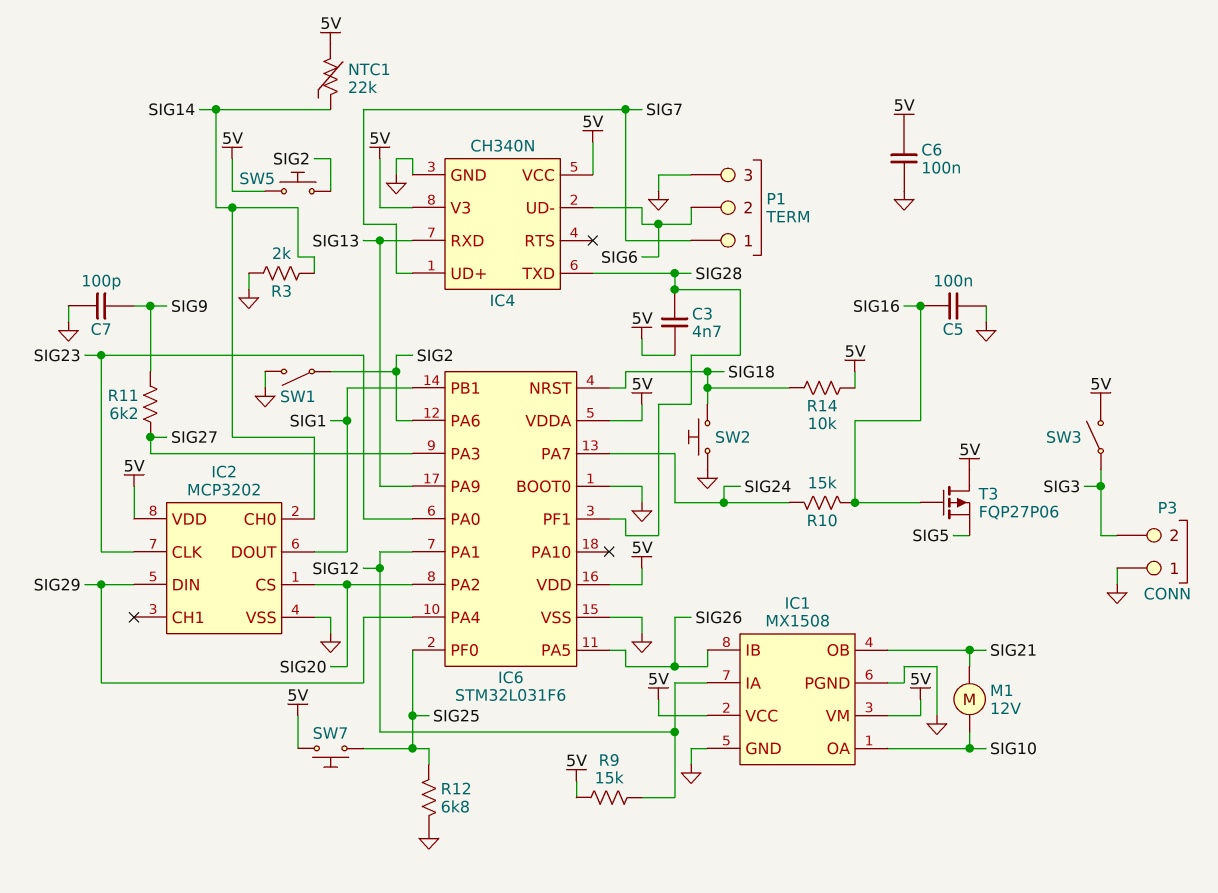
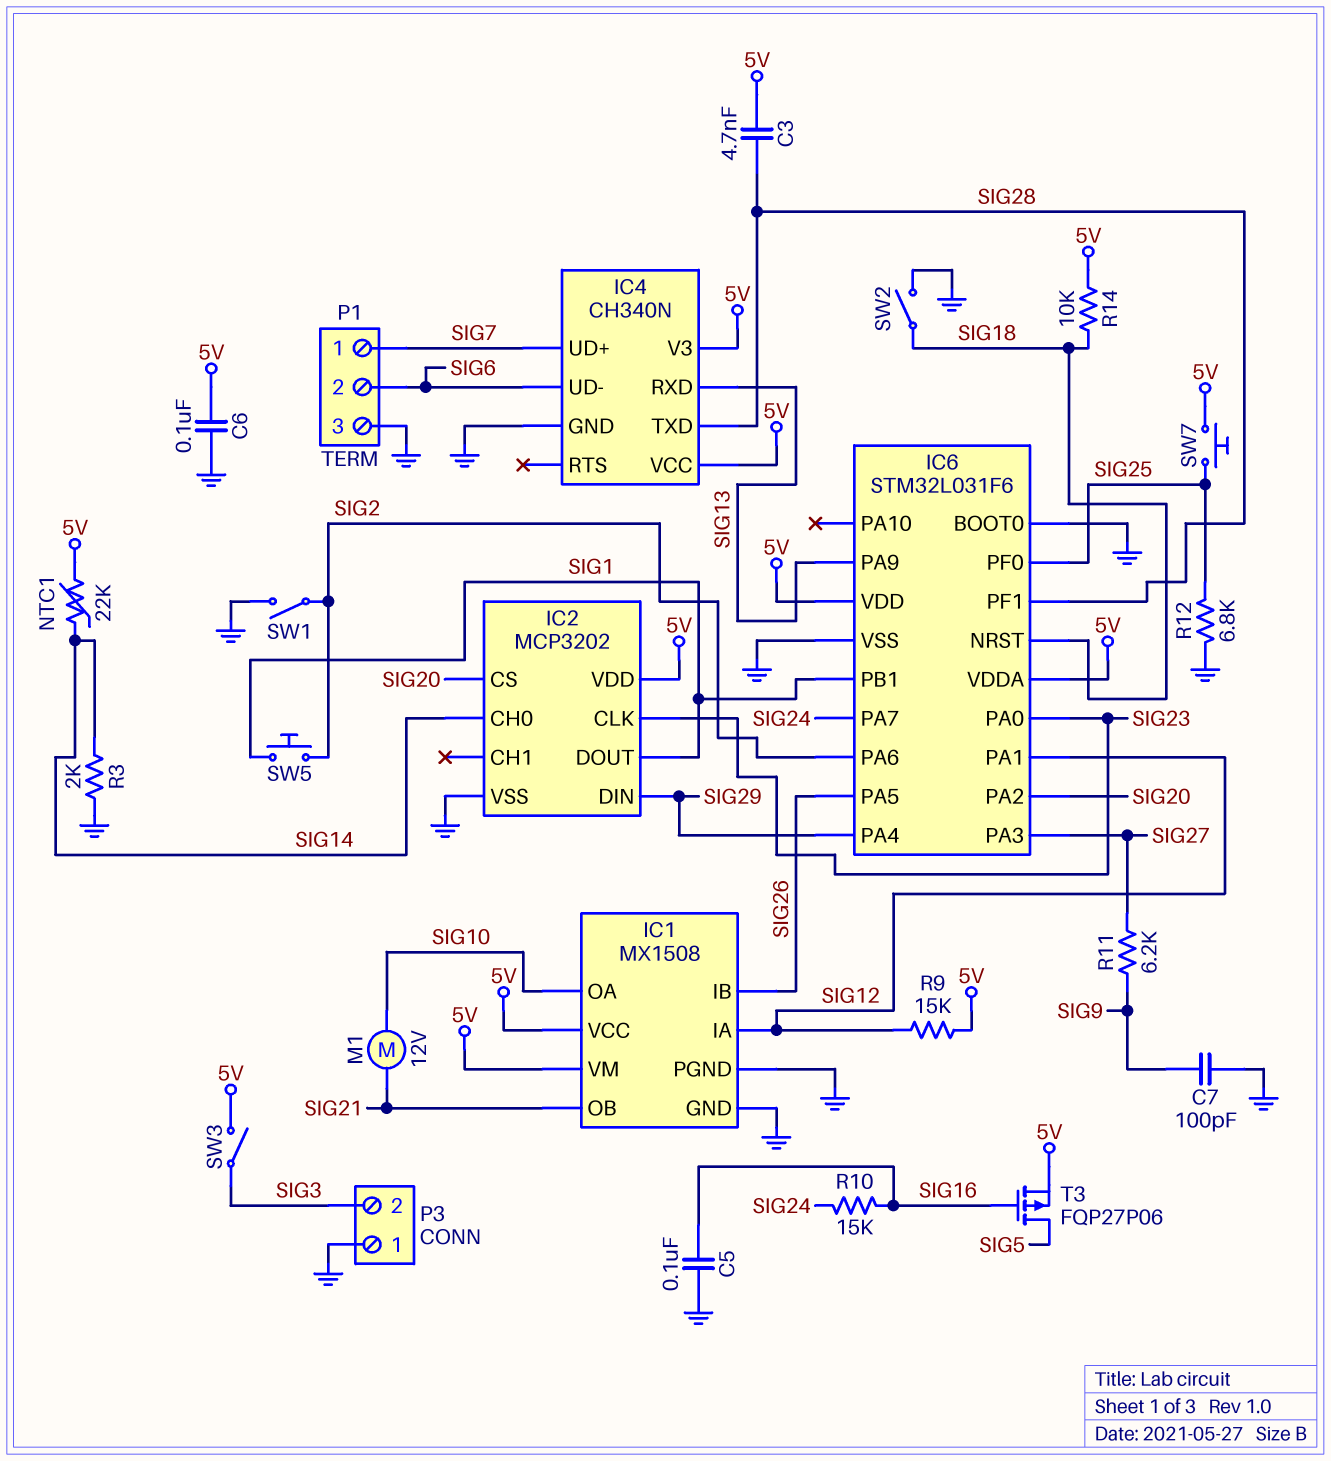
SW2: button (GND, SIG18) -> switch (GND, SIG18)
SW5: button (5V, SIG2) -> button (SIG1, SIG2)
T3: PMOS FQP27P06 (G SIG16, D 5V, S SIG5) -> PMOS FQP27P06 (G SIG16, D SIG5, S 5V)

